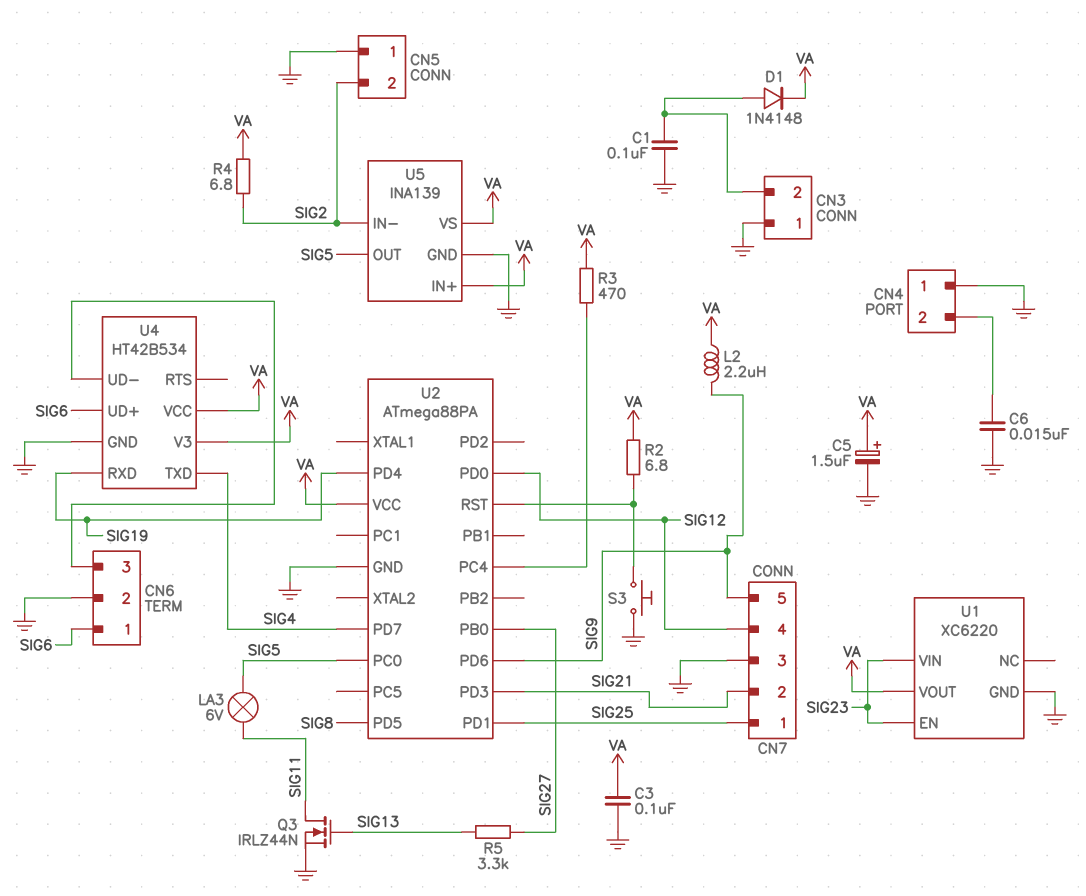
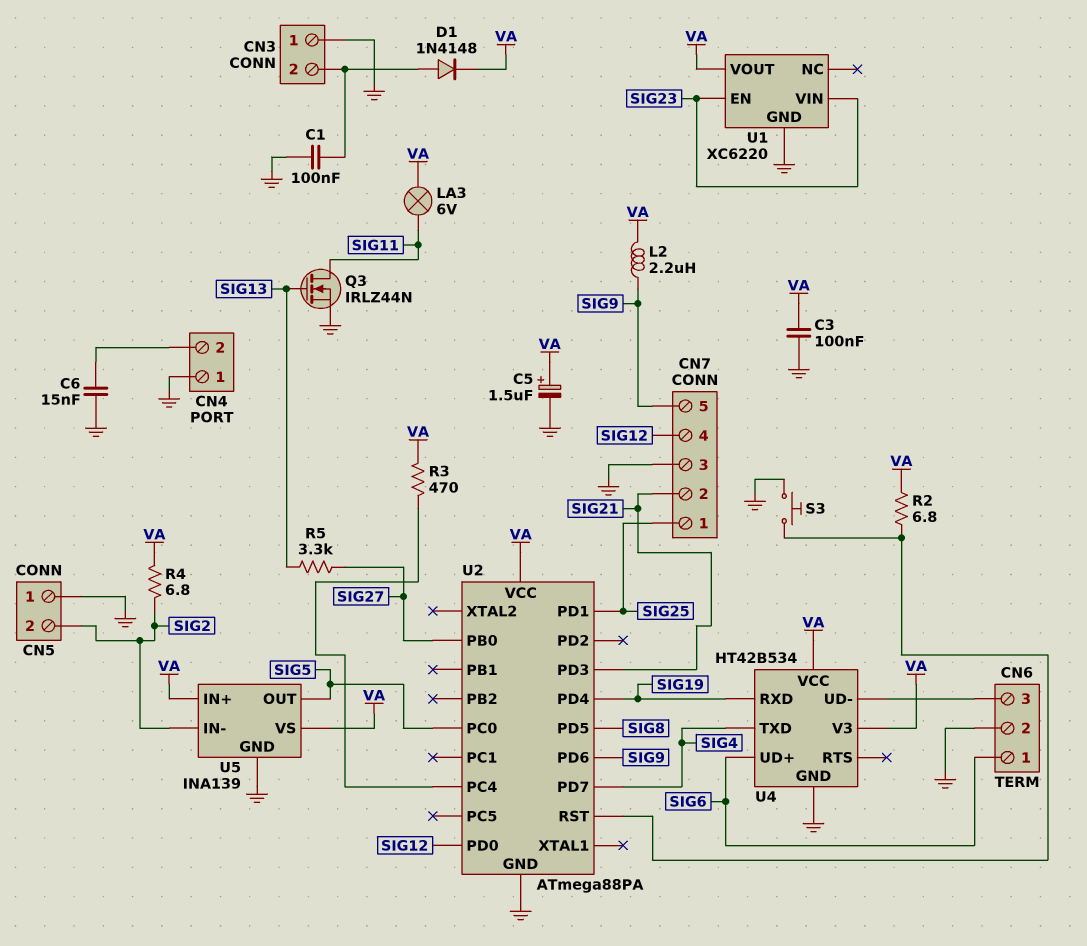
LA3: lamp 6V (SIG5, SIG11) -> lamp 6V (SIG11, VA)

